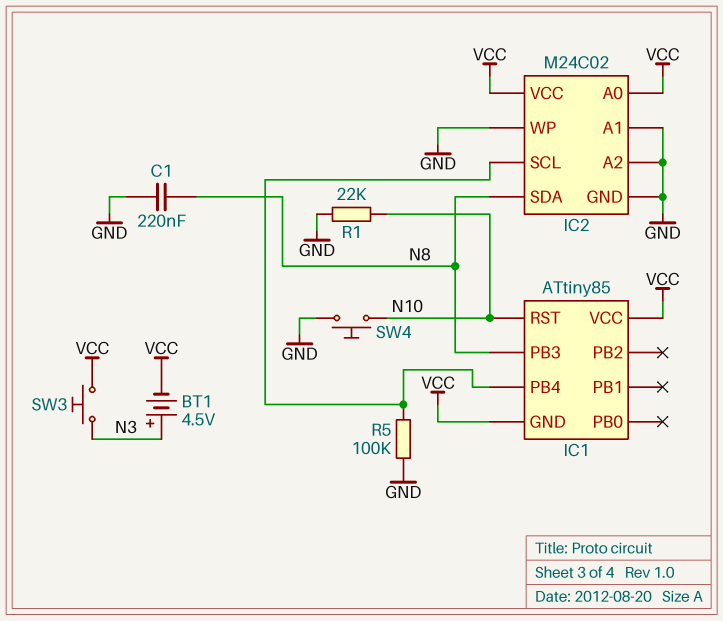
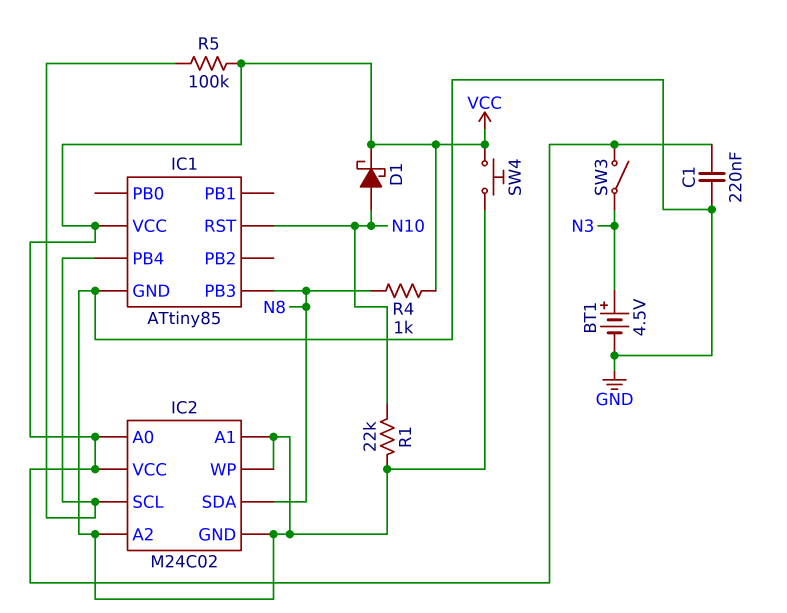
BT1: 4.5V (plus N3, minus VCC) -> 4.5V (plus N3, minus GND)
C1: 220nF (GND, N8) -> 220nF (GND, VCC)
D1: none -> schottky (A N10, K VCC)
IC1 pin GND: VCC -> GND
R4: none -> 1k (N8, VCC)
R5: 100k (GND, IC1/PB4) -> 100k (IC1/PB4, VCC)
SW3: button (N3, VCC) -> switch (N3, VCC)
SW4: button (GND, N10) -> button (GND, VCC)

